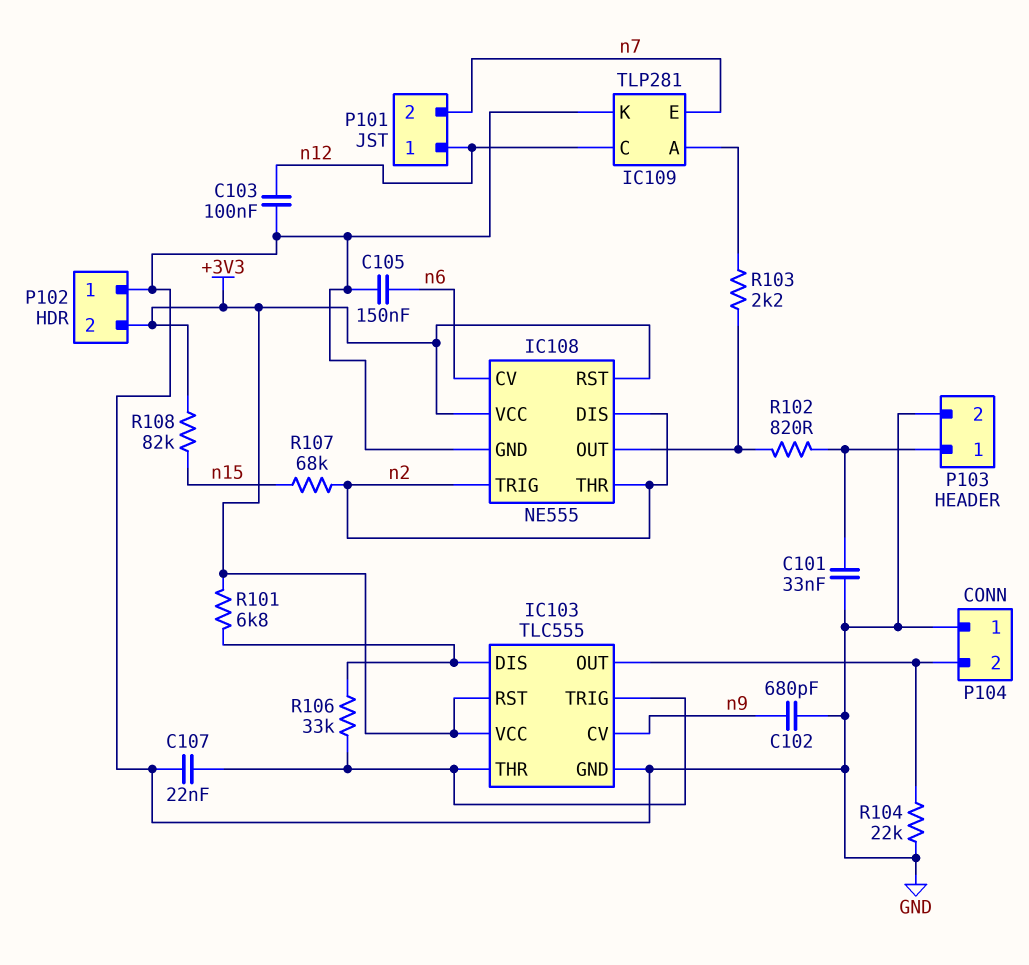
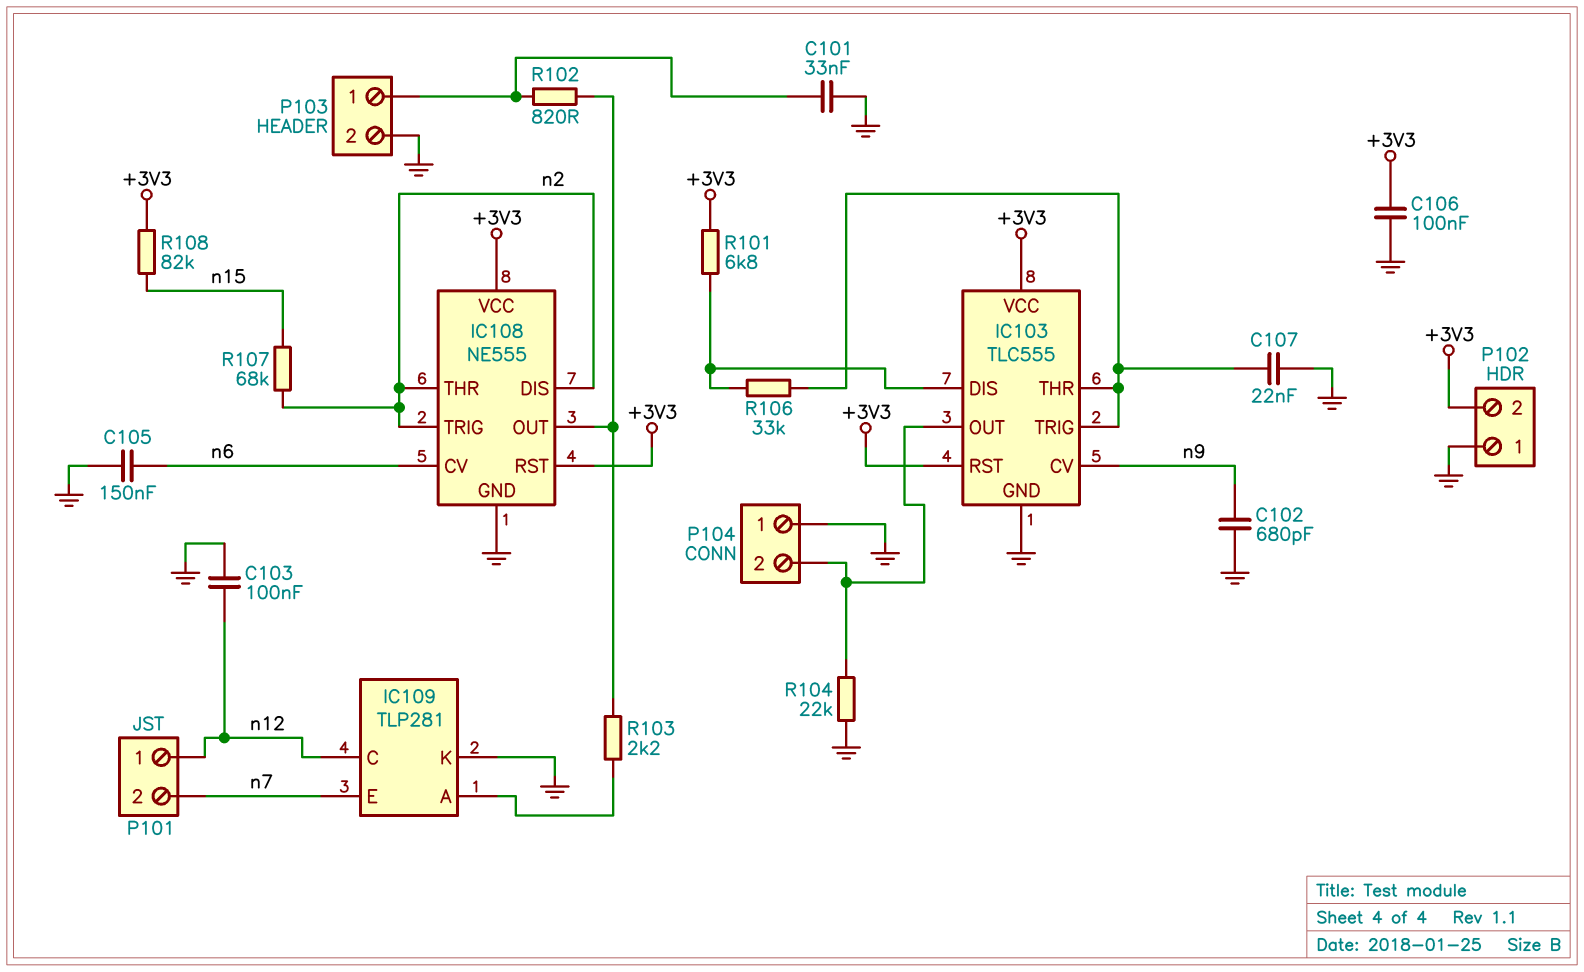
C106: none -> 100nF (+3V3, GND)

